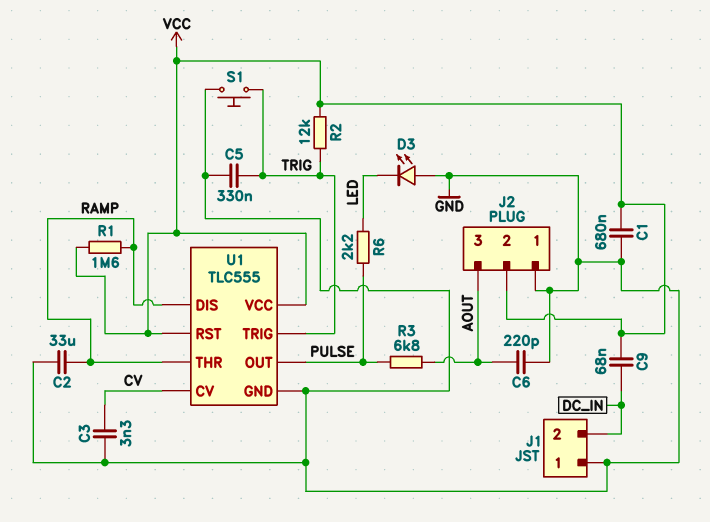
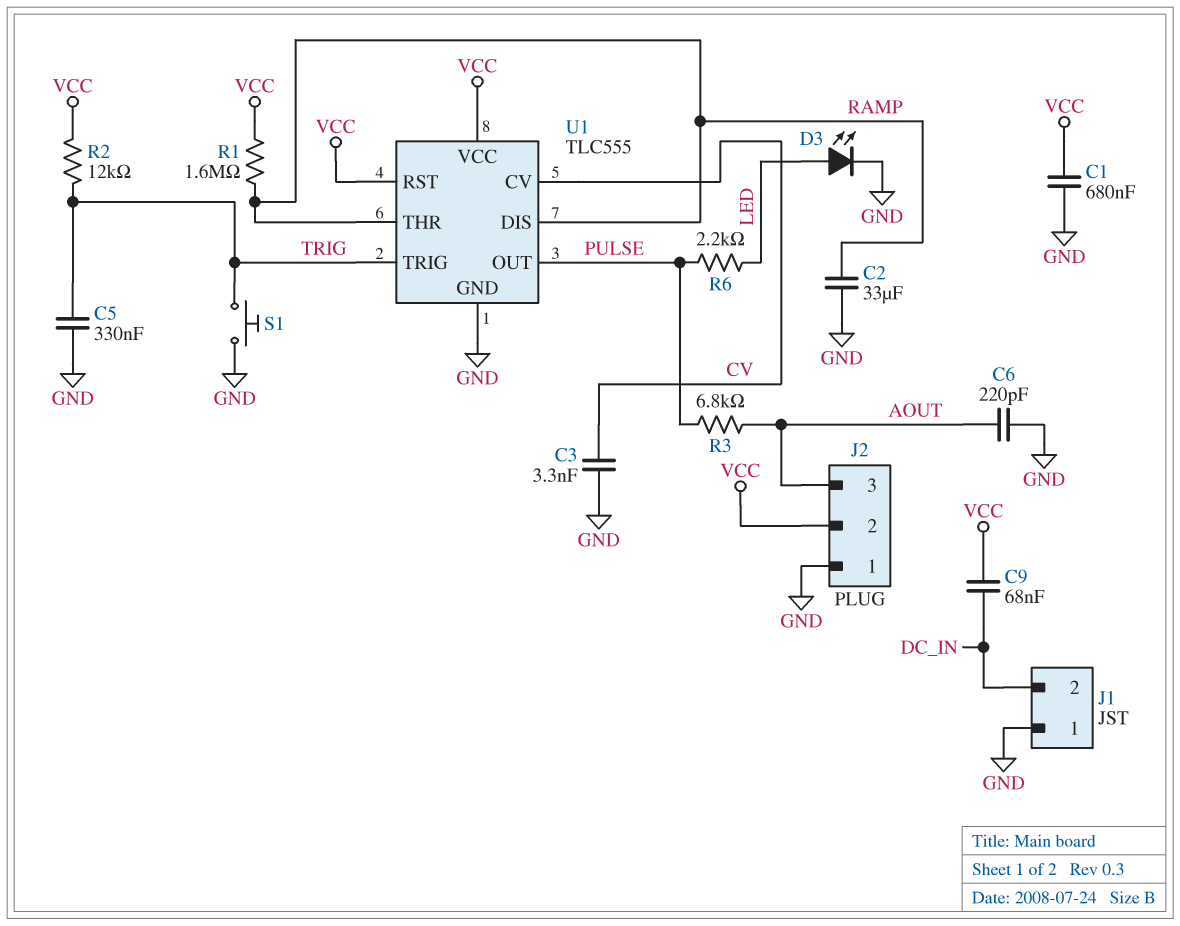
D3: LED (A GND, K LED) -> LED (A LED, K GND)

